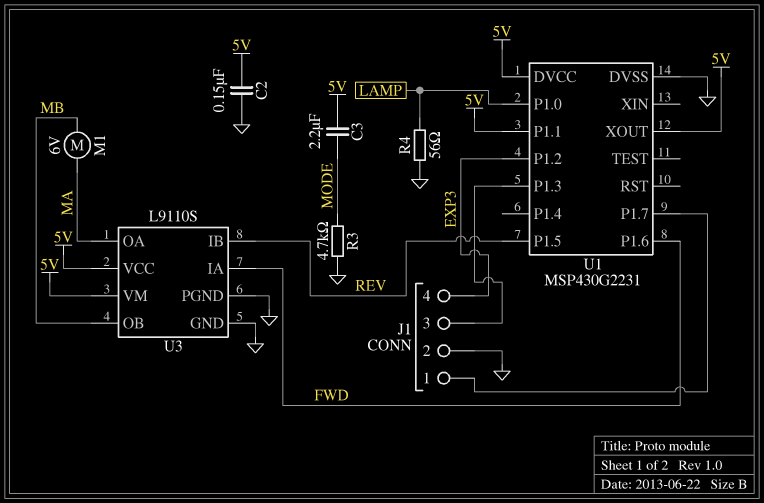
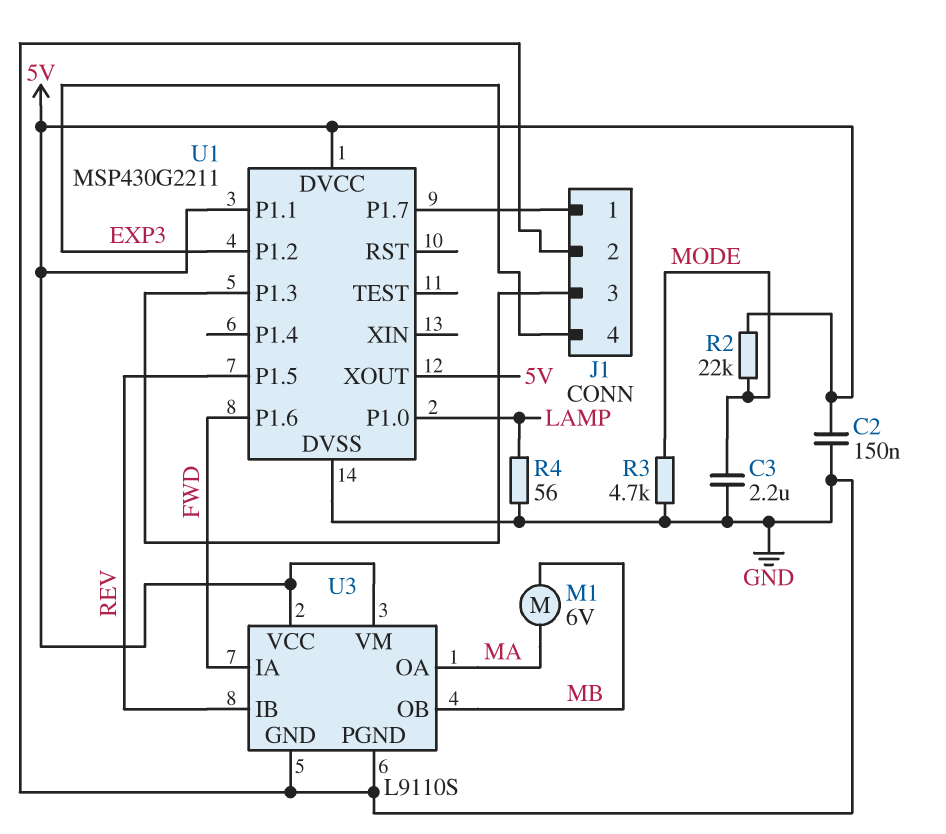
C3: 2.2uF (5V, MODE) -> 2.2uF (GND, MODE)
R2: none -> 22k (5V, MODE)
U1: MSP430G2231 -> MSP430G2211

